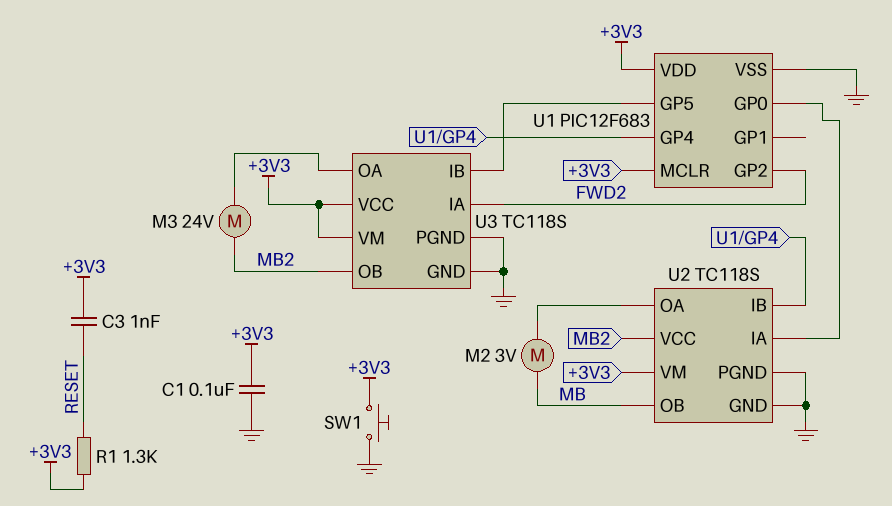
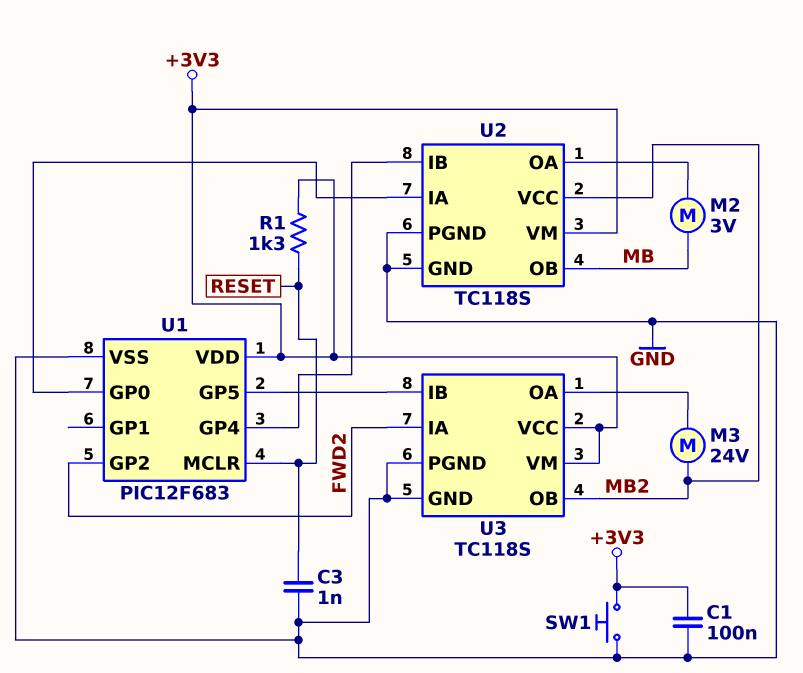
C3: 1nF (+3V3, RESET) -> 1nF (GND, RESET)
U1 pin MCLR: +3V3 -> RESET

